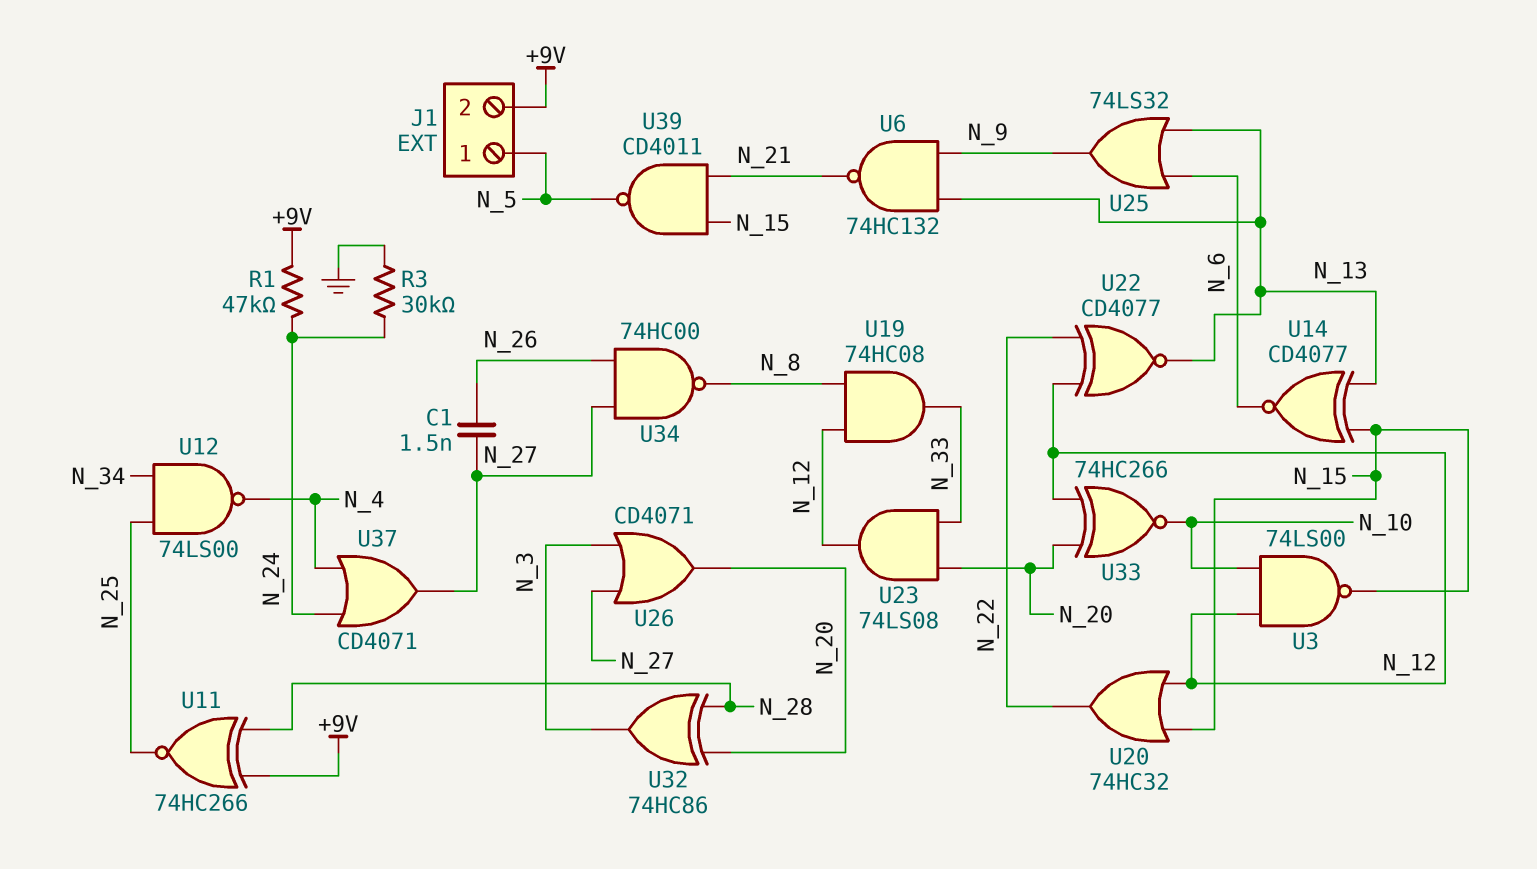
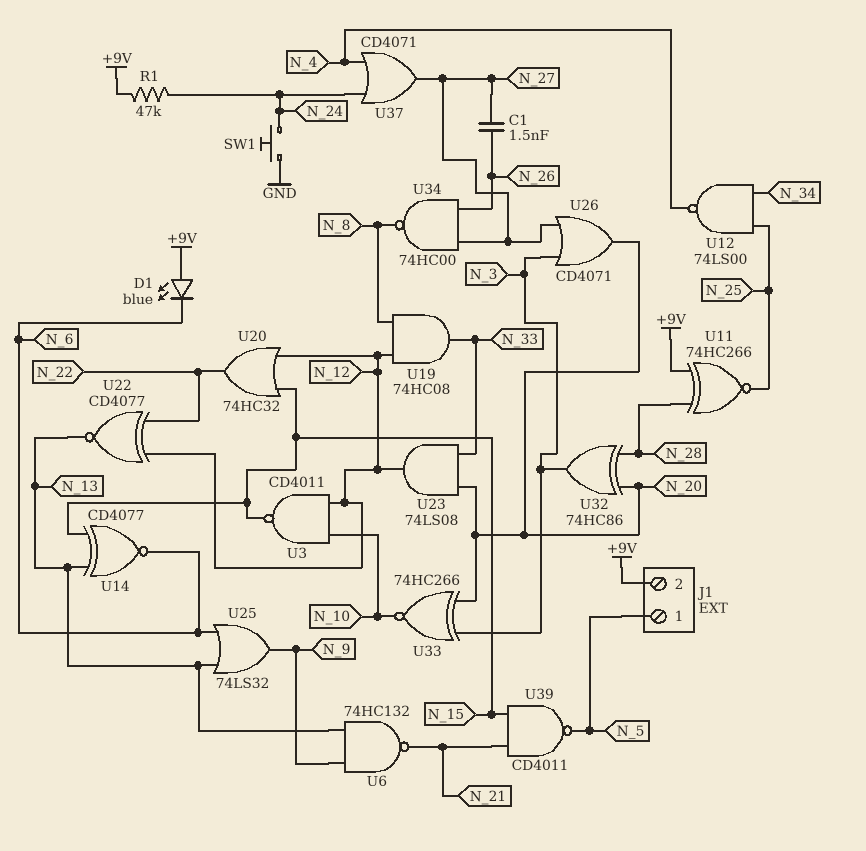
D1: none -> LED blue (A +9V, K N_6)
R3: 30k (GND, N_24) -> none
SW1: none -> button (GND, N_24)
U3: NAND 74LS00 (in N_10, in N_12, out N_15) -> NAND CD4011 (in N_10, in N_12, out N_15)
U33: XNOR 74HC266 (in N_12, in N_20, out N_10) -> XNOR 74HC266 (in N_3, in N_20, out N_10)

